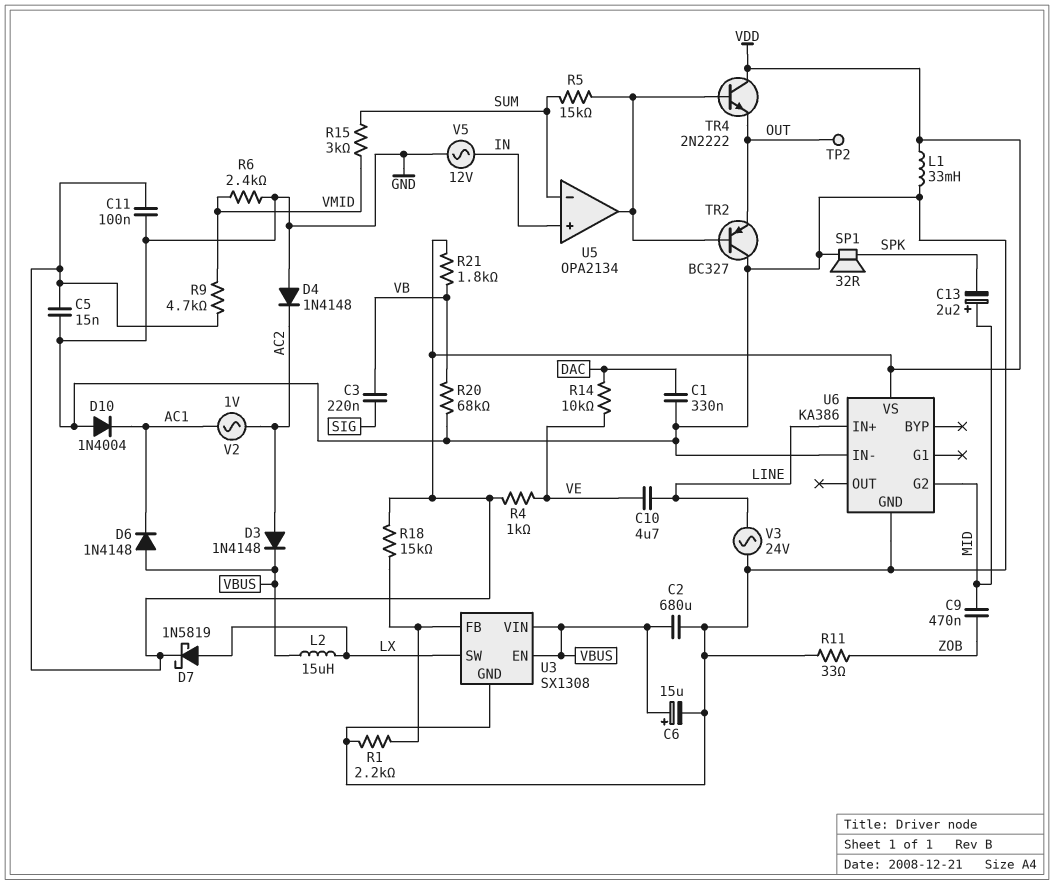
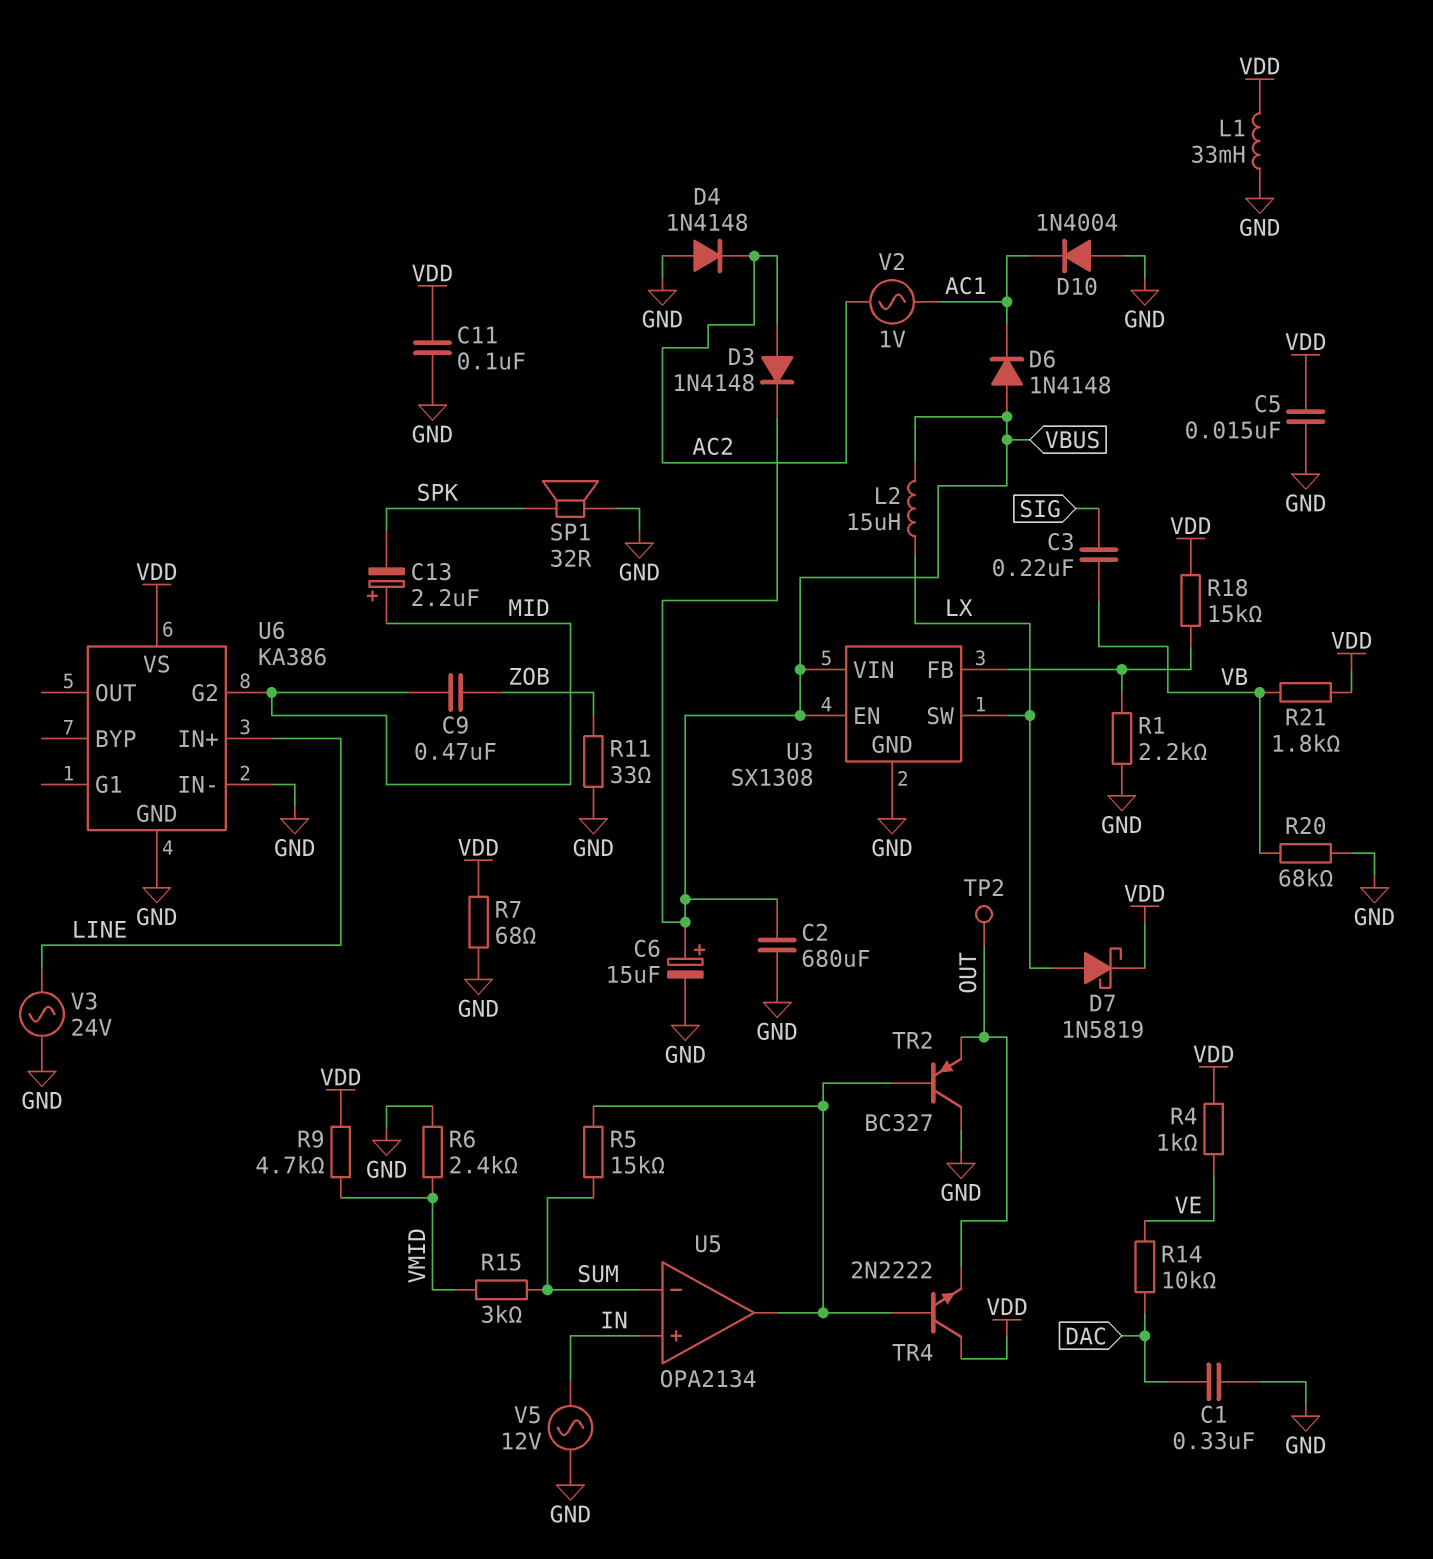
C10: 4.7uF (LINE, VE) -> none
R7: none -> 68 (GND, VDD)

